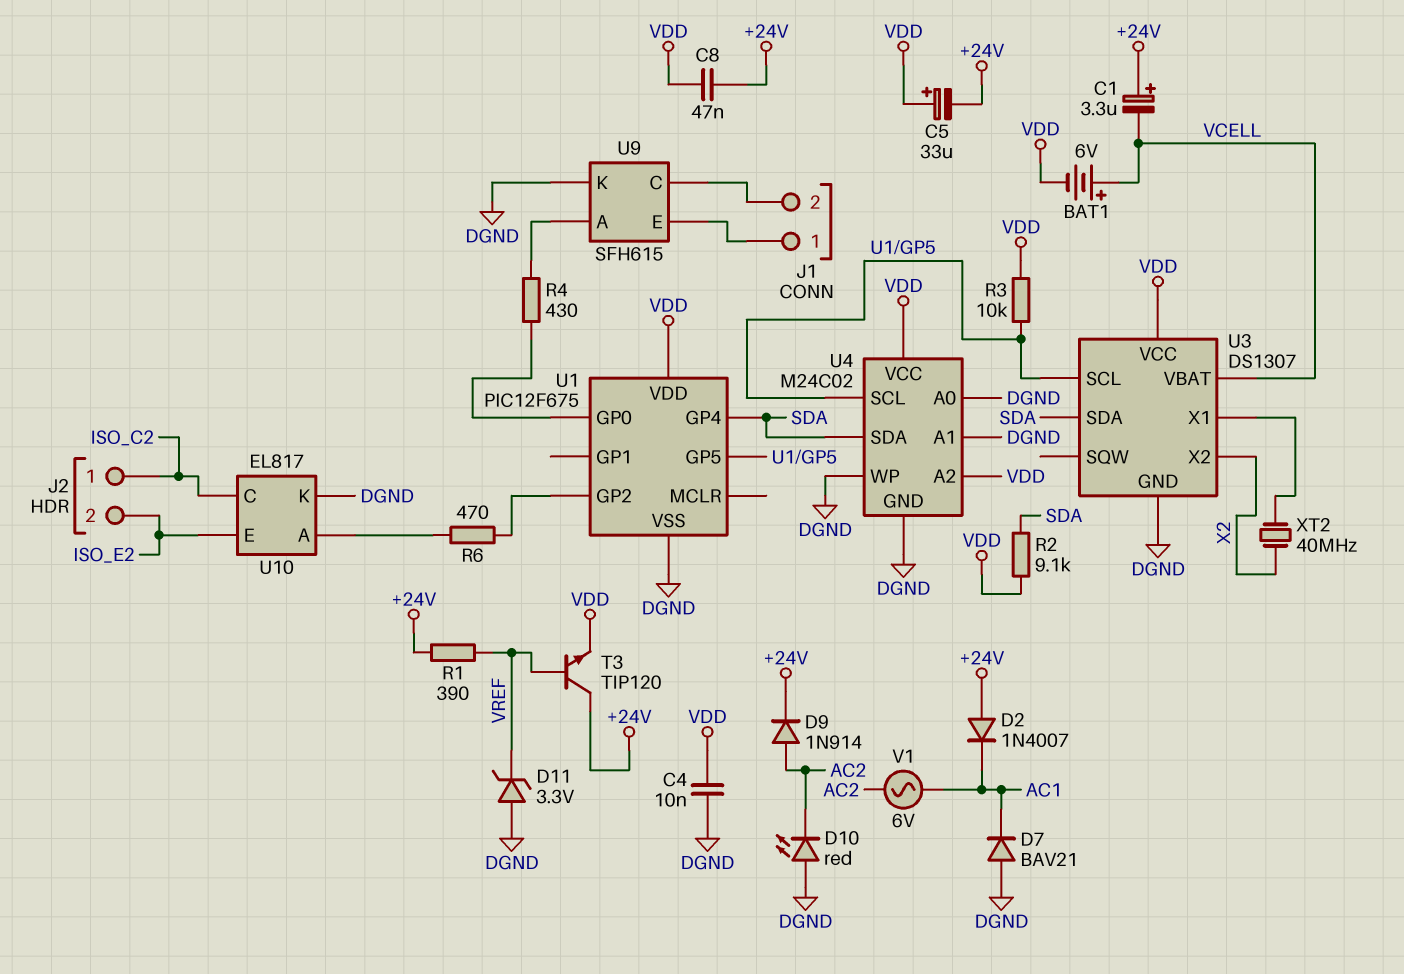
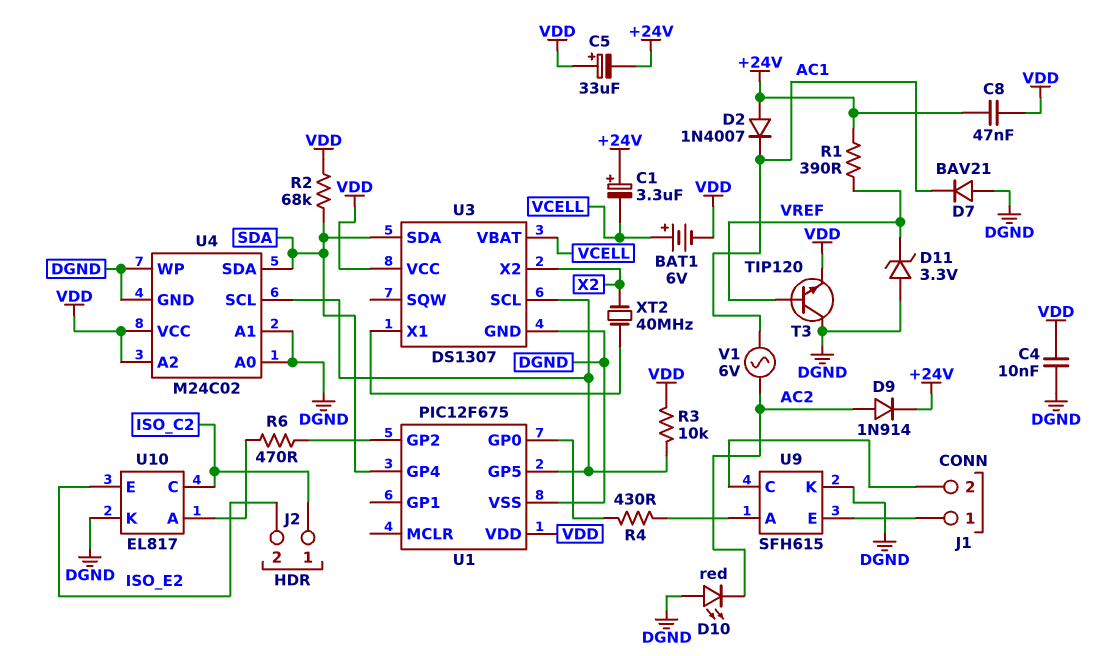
R2: 9.1k (SDA, VDD) -> 68k (SDA, VDD)
T3: NPN TIP120 (B VREF, C +24V, E VDD) -> NPN TIP120 (B VREF, C DGND, E VDD)

